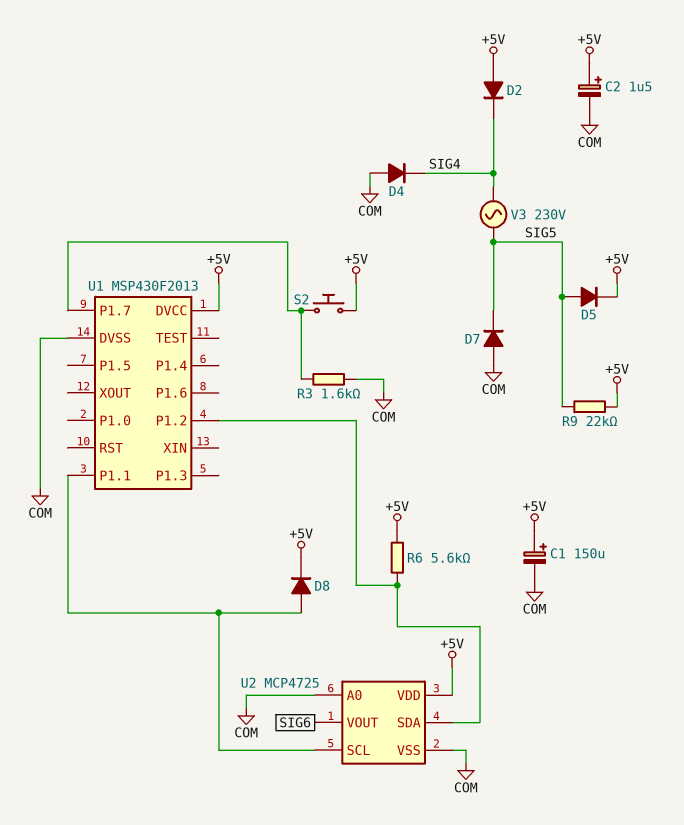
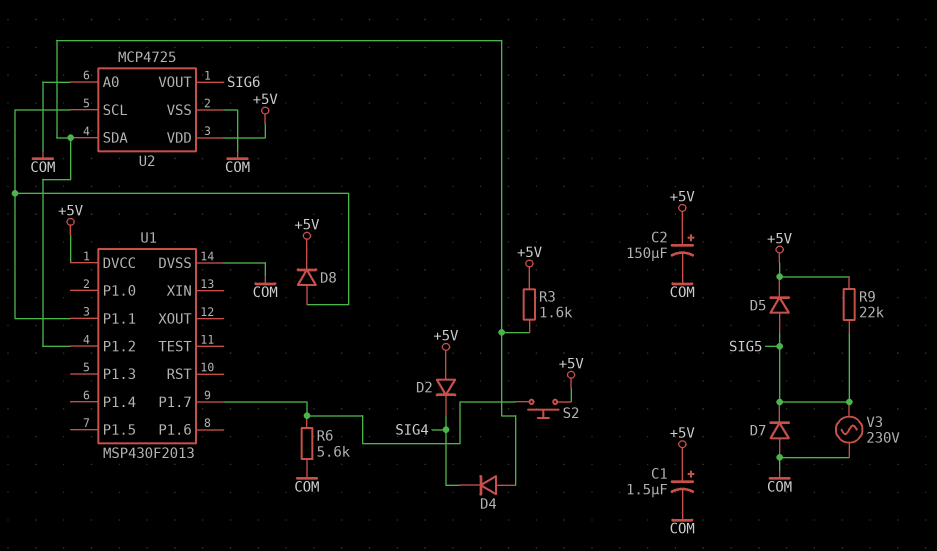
C1: 150uF (plus +5V, minus COM) -> 1.5uF (plus +5V, minus COM)
C2: 1.5uF (plus +5V, minus COM) -> 150uF (plus +5V, minus COM)
D4: diode (A COM, K SIG4) -> diode (A U1/P1.2, K SIG4)
R3: 1.6k (COM, U1/P1.7) -> 1.6k (+5V, U1/P1.2)
R6: 5.6k (+5V, U1/P1.2) -> 5.6k (COM, U1/P1.7)
V3: AC 230V (SIG4, SIG5) -> AC 230V (COM, SIG5)

